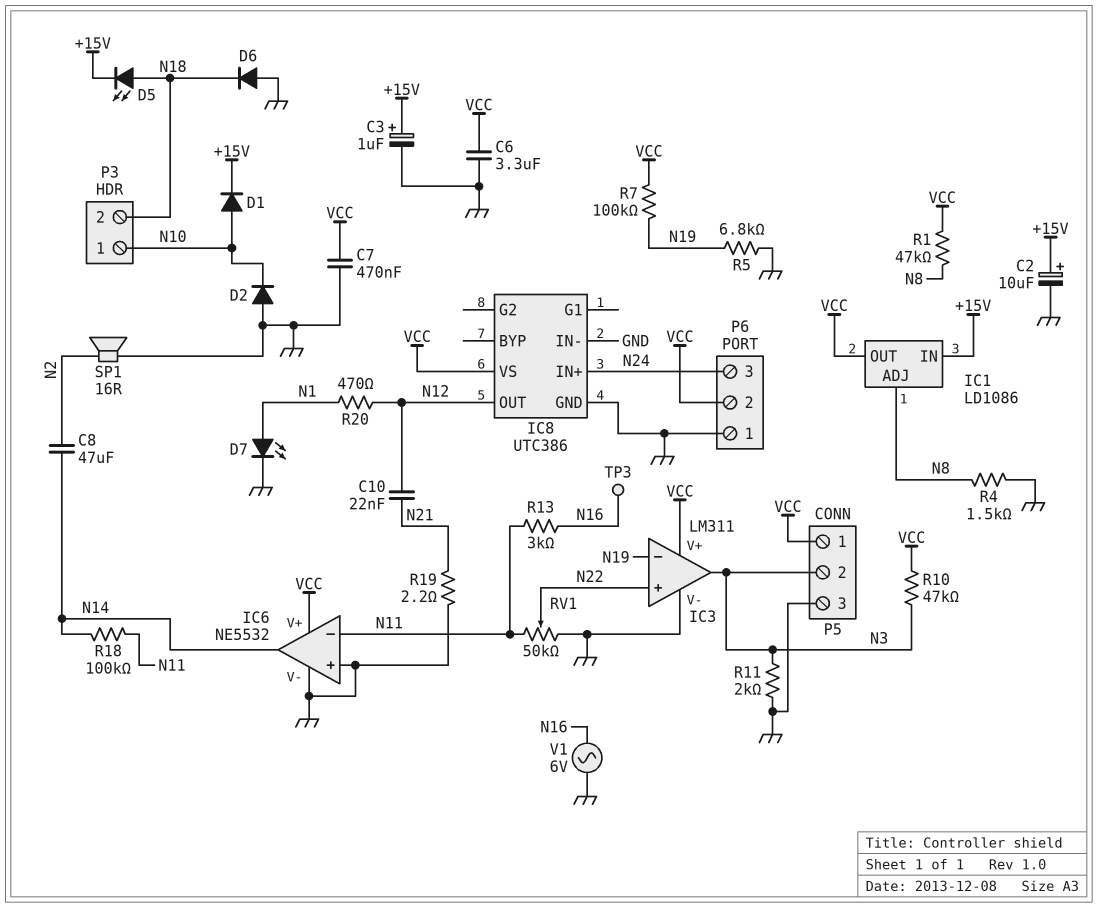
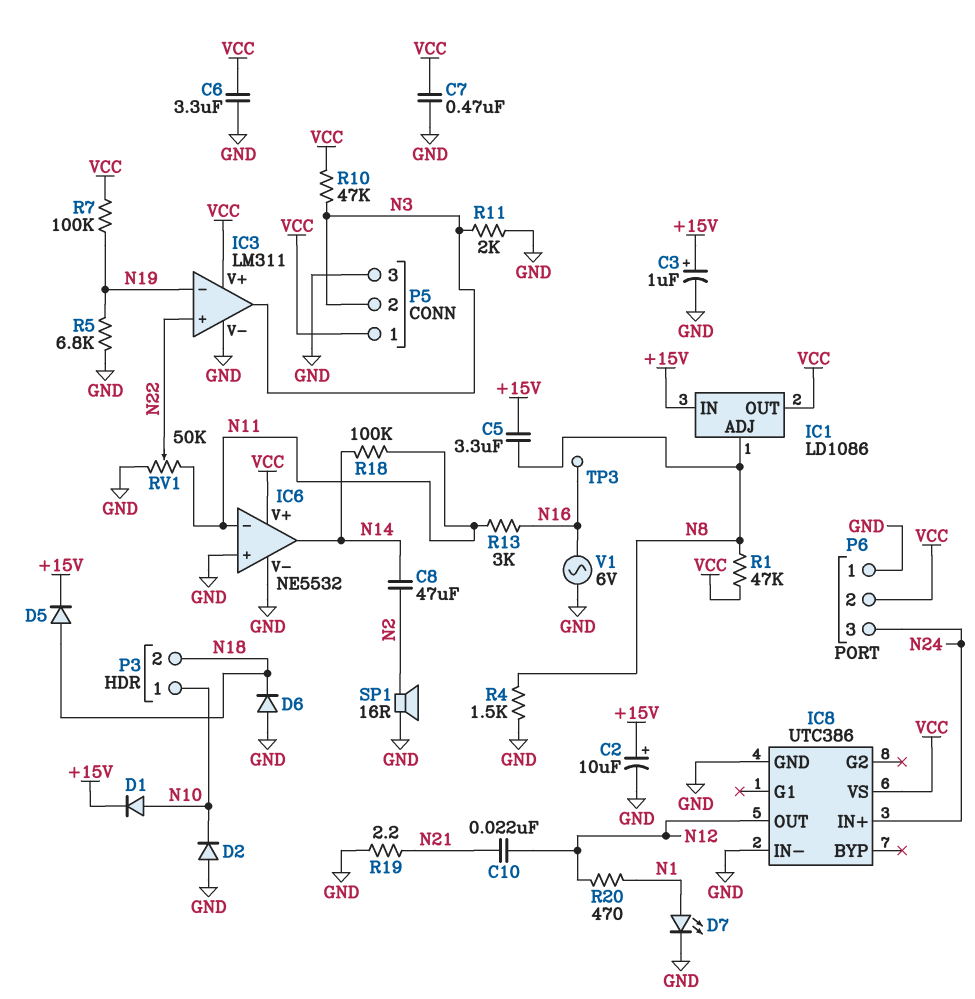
C5: none -> 3.3uF (+15V, N8)
D5: LED (A N18, K +15V) -> diode (A N18, K +15V)

